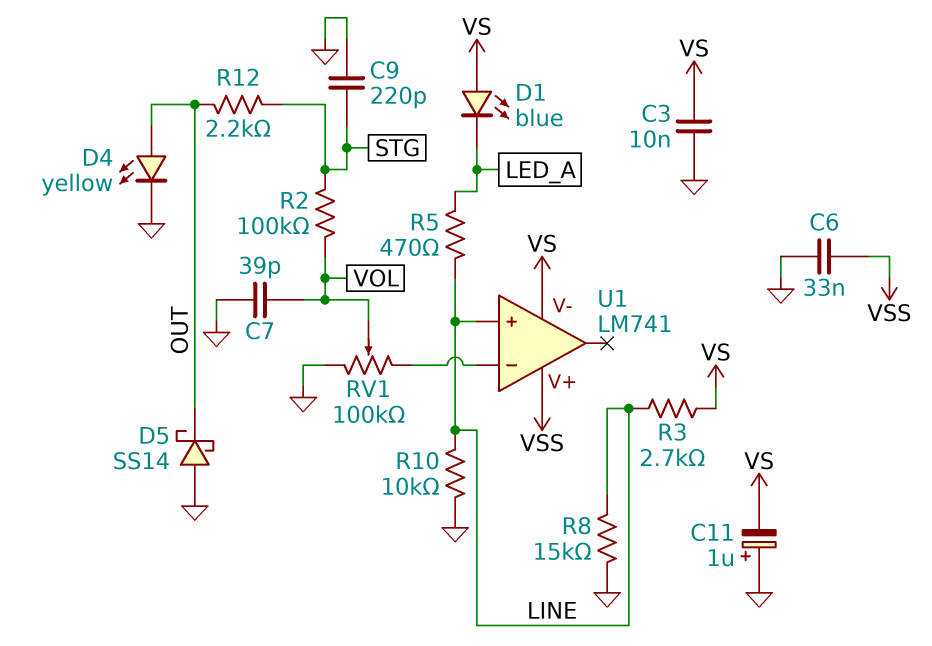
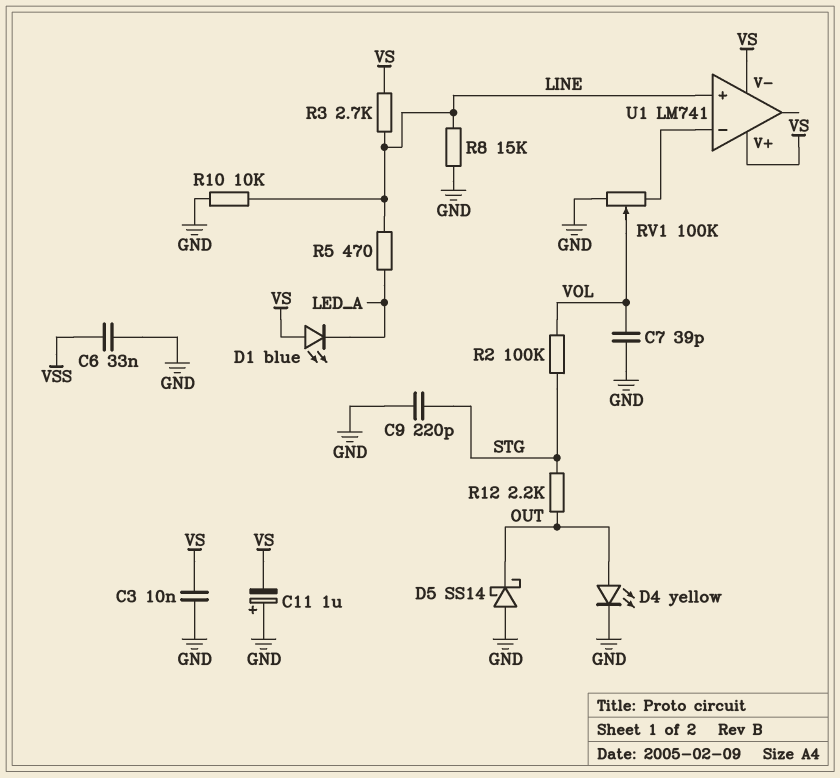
U1 pin V+: VSS -> VS

